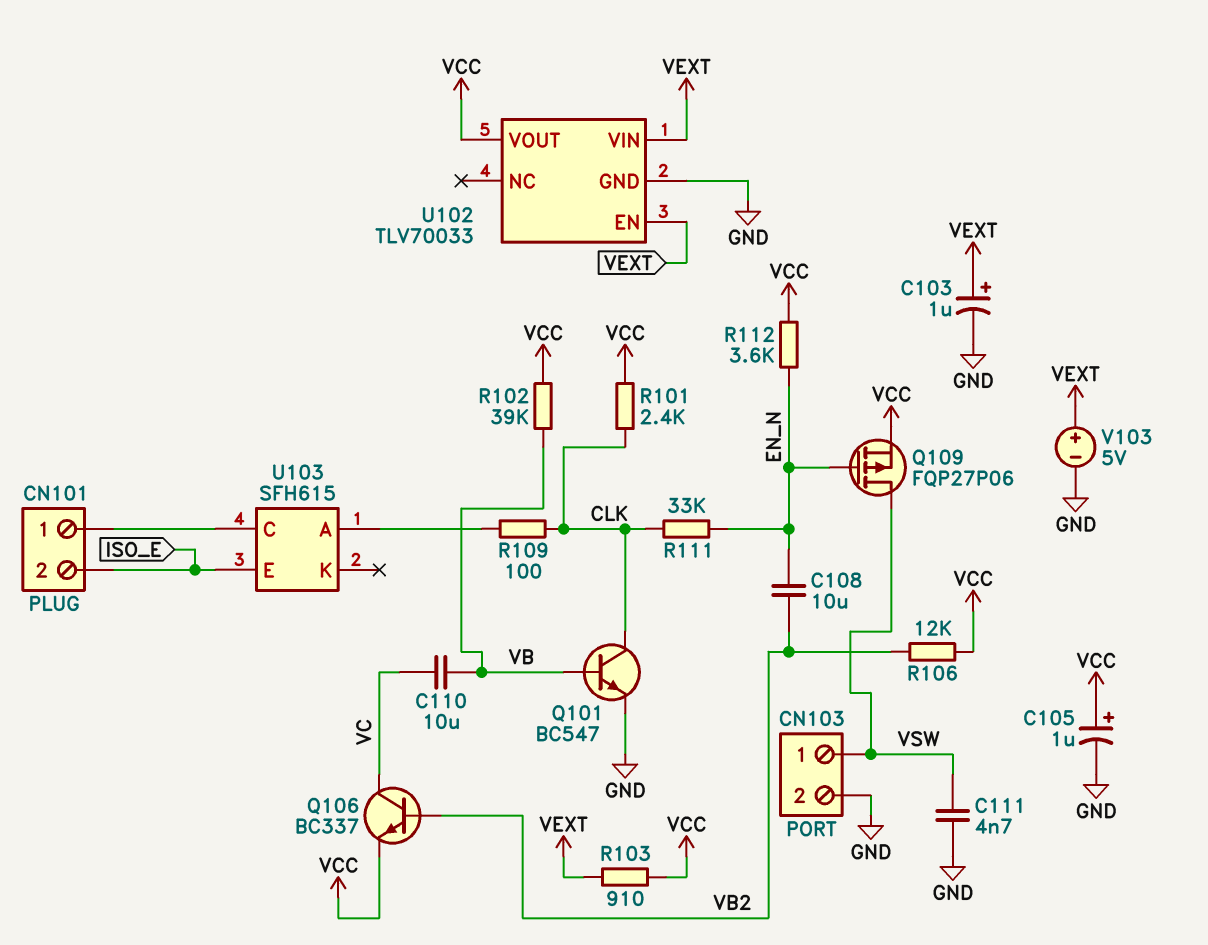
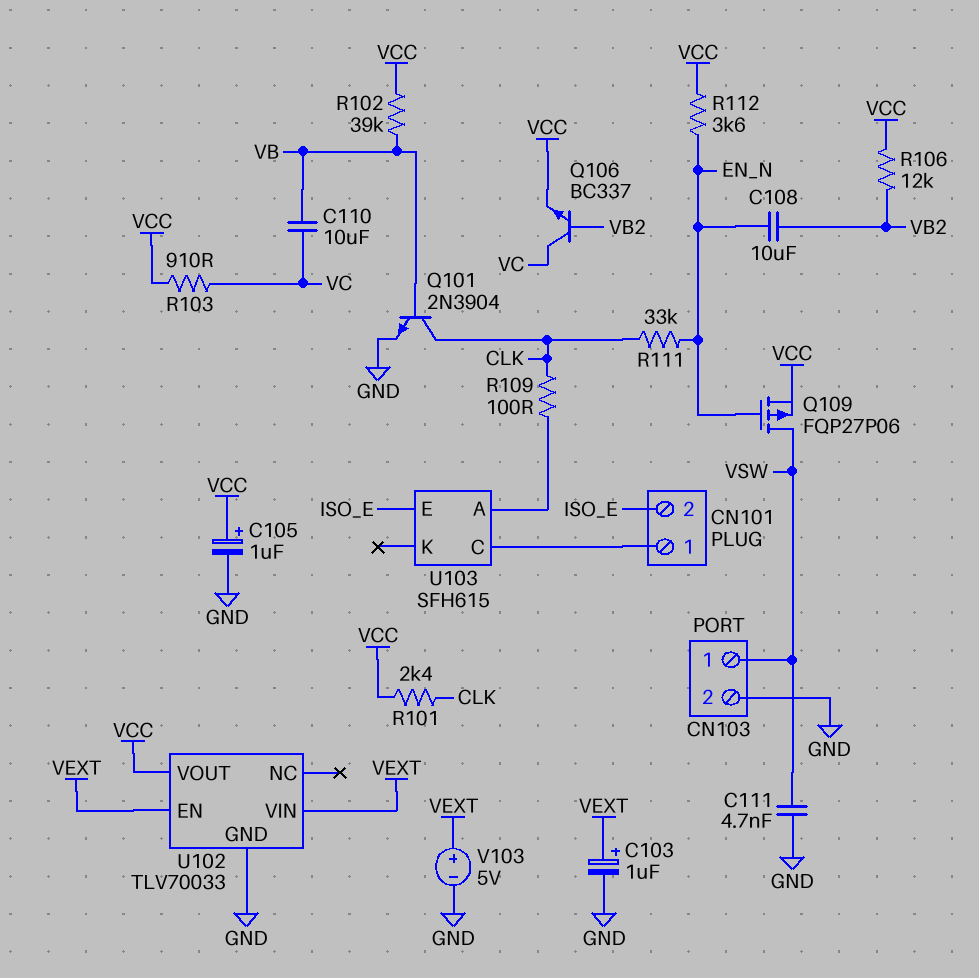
Q101: NPN BC547 (B VB, C CLK, E GND) -> NPN 2N3904 (B VB, C CLK, E GND)
R103: 910 (VCC, VEXT) -> 910 (VC, VCC)

